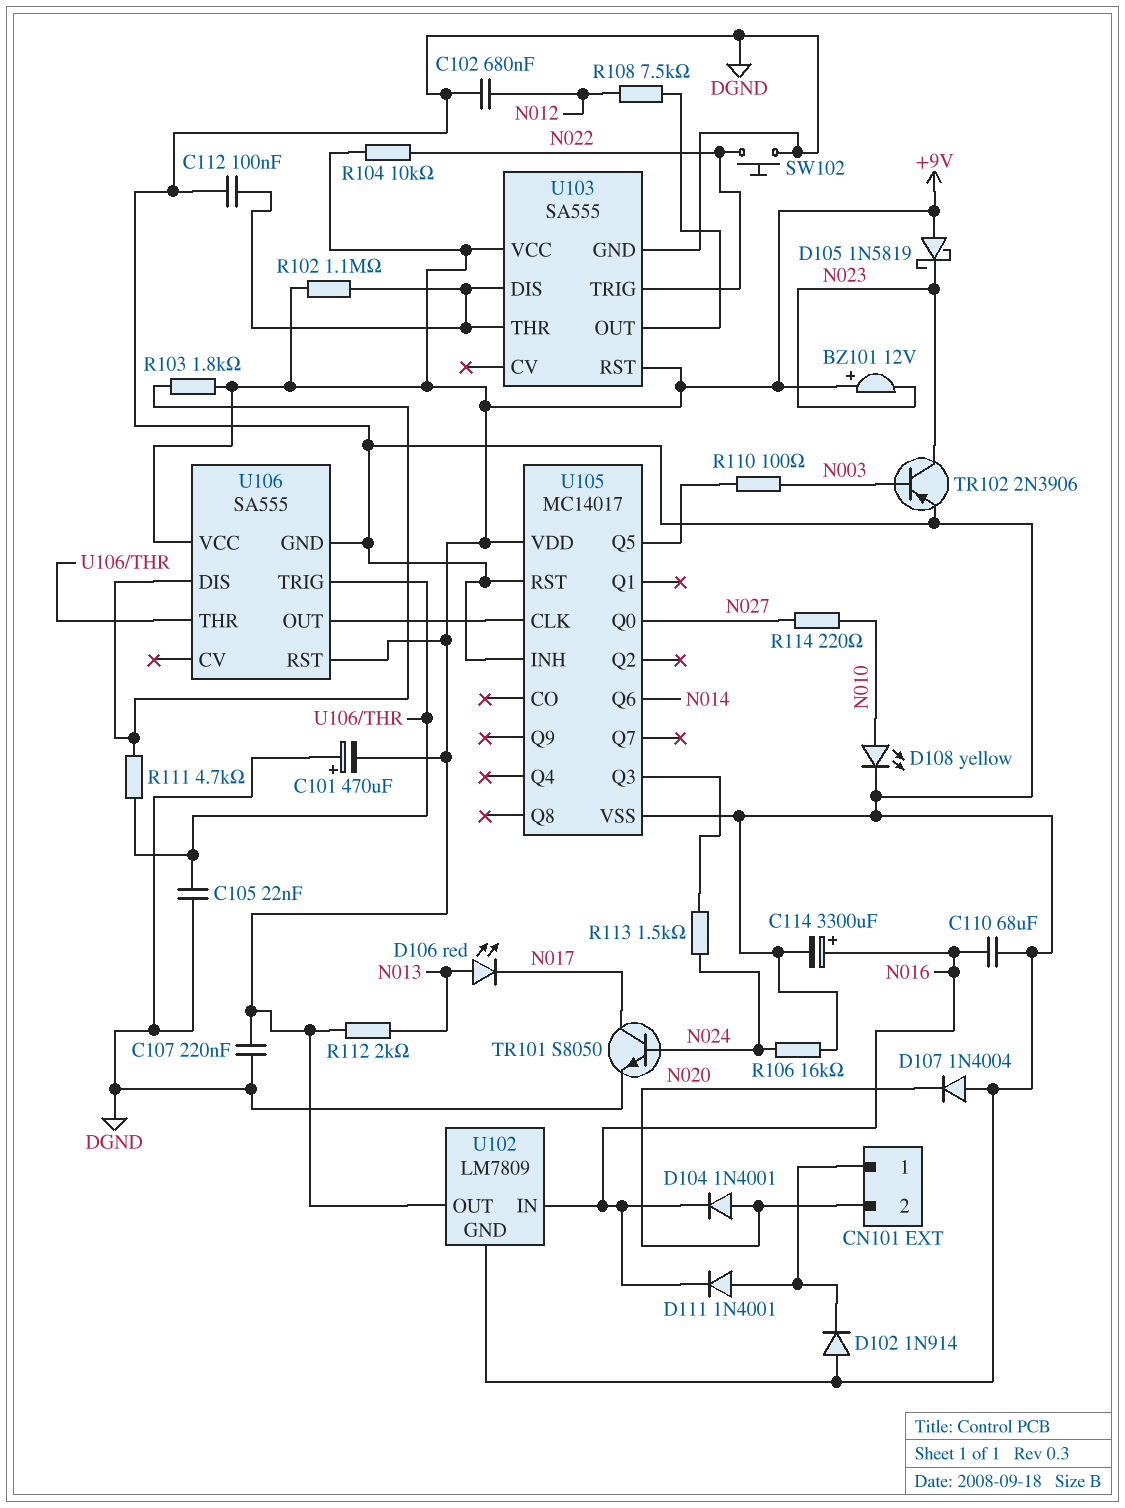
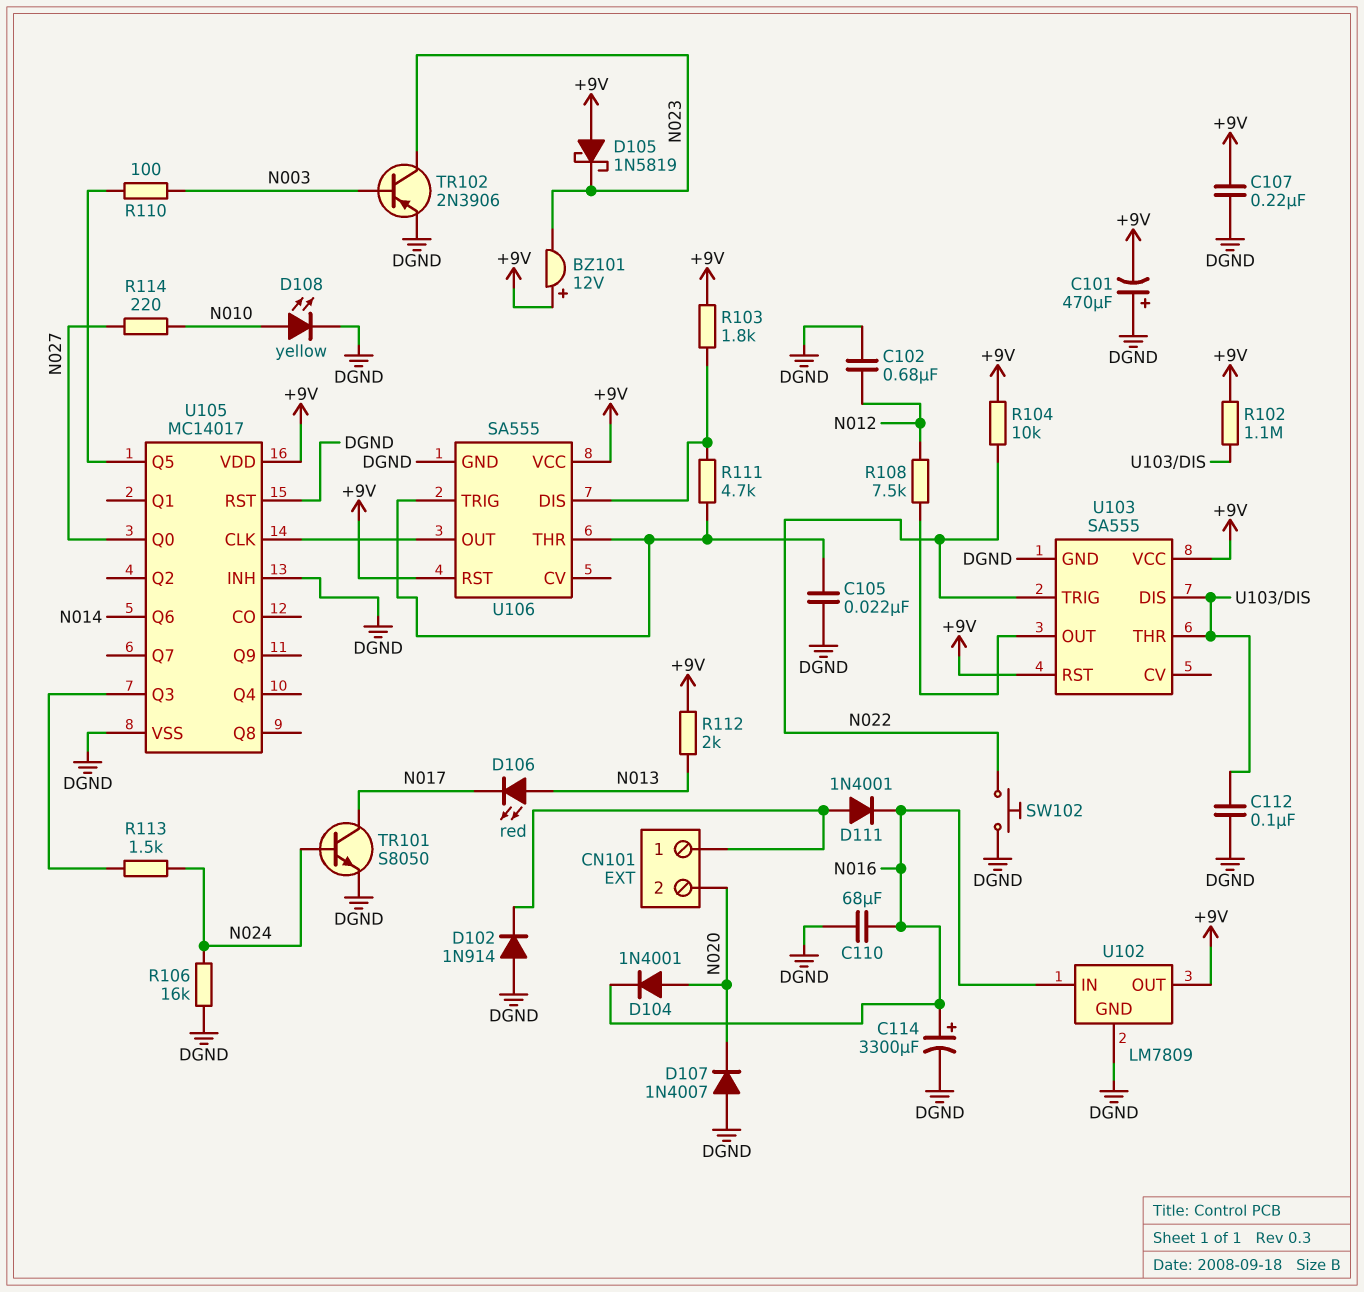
D107: diode 1N4004 (A DGND, K N020) -> diode 1N4007 (A DGND, K N020)

